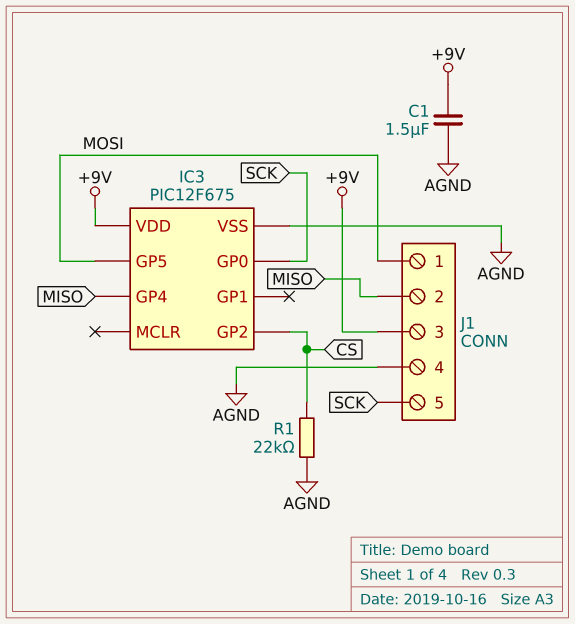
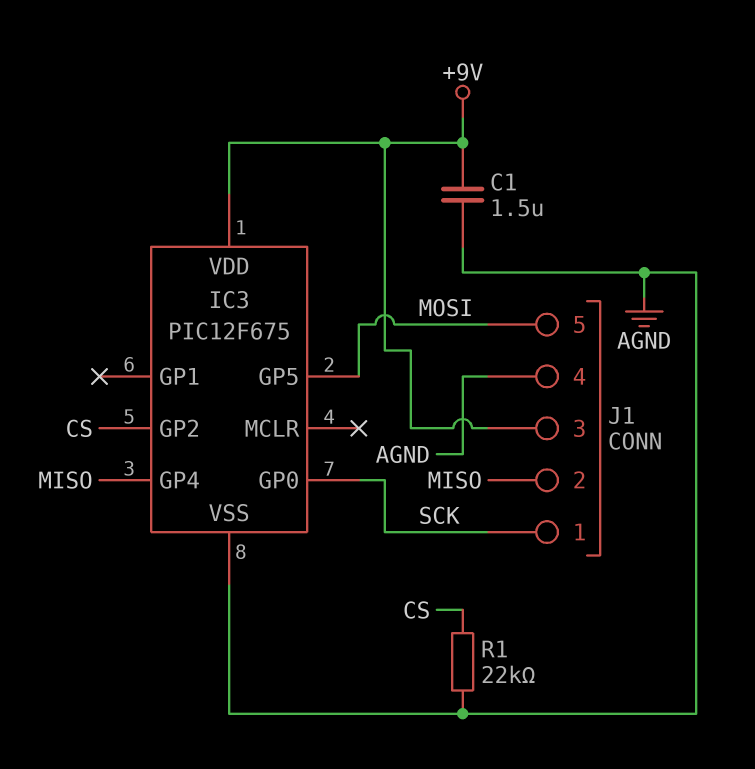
J1 pin 1: MOSI -> SCK
J1 pin 5: SCK -> MOSI

